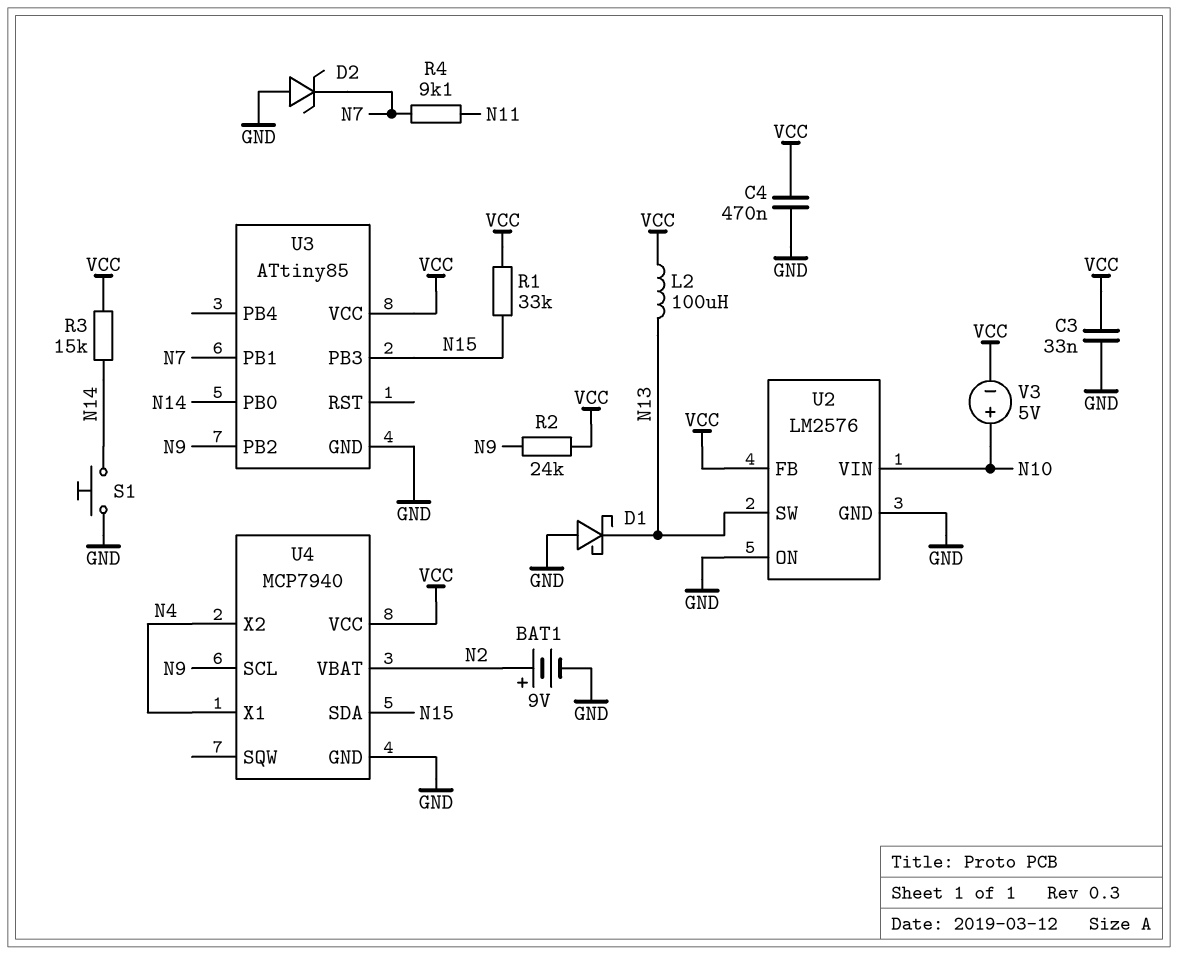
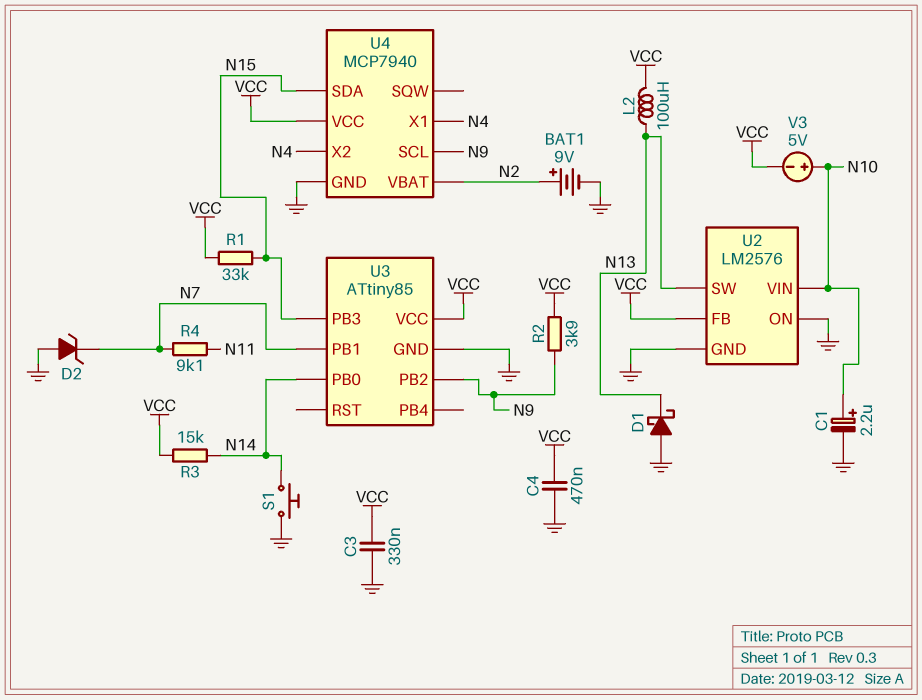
C1: none -> 2.2uF (plus N10, minus GND)
C3: 33nF (GND, VCC) -> 330nF (GND, VCC)
R2: 24k (N9, VCC) -> 3.9k (N9, VCC)

